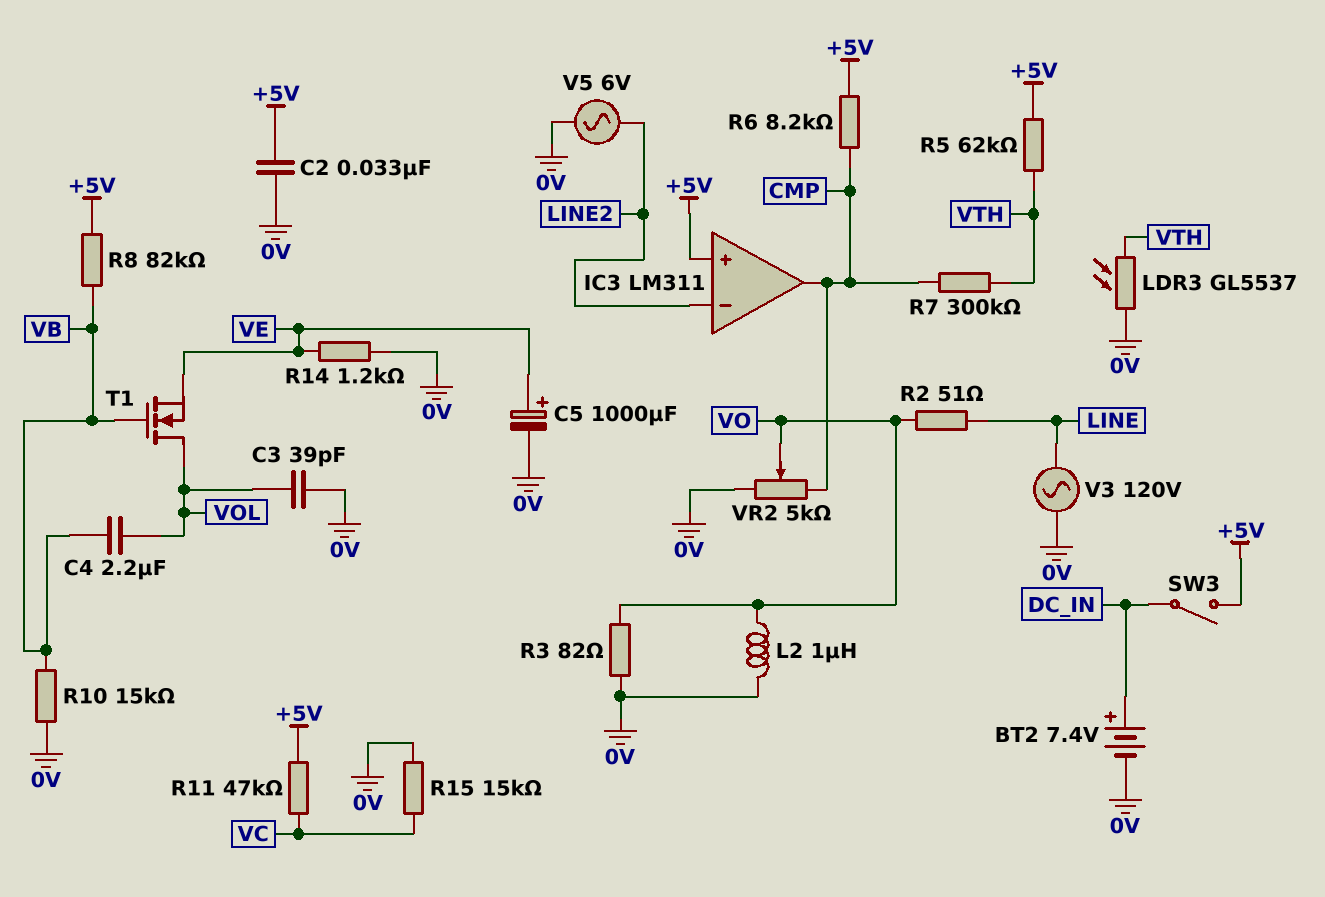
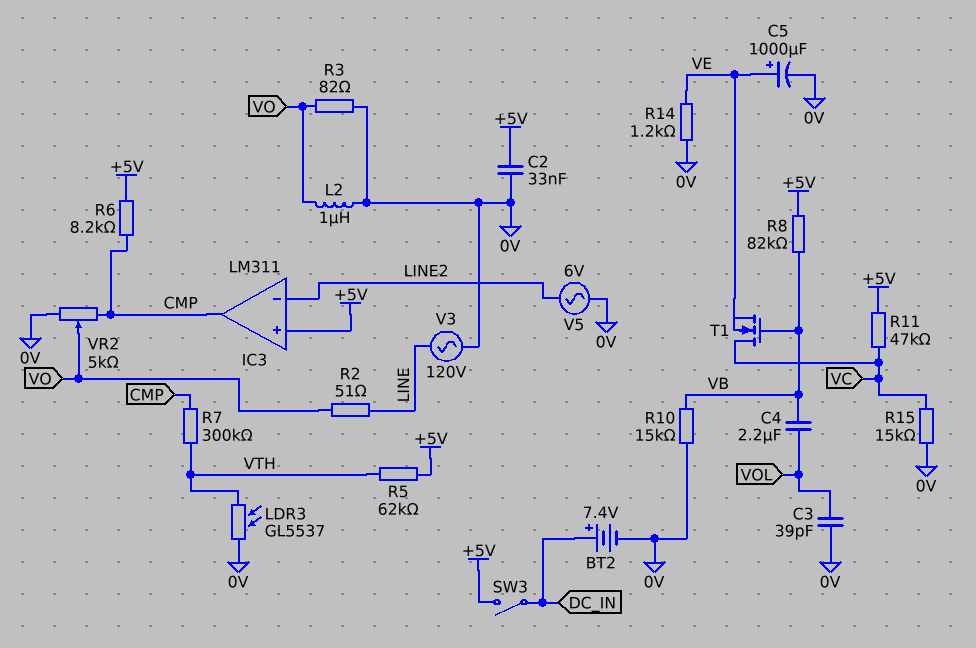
T1: NMOS (G VB, D VOL, S VE) -> NMOS (G VB, D VC, S VE)

